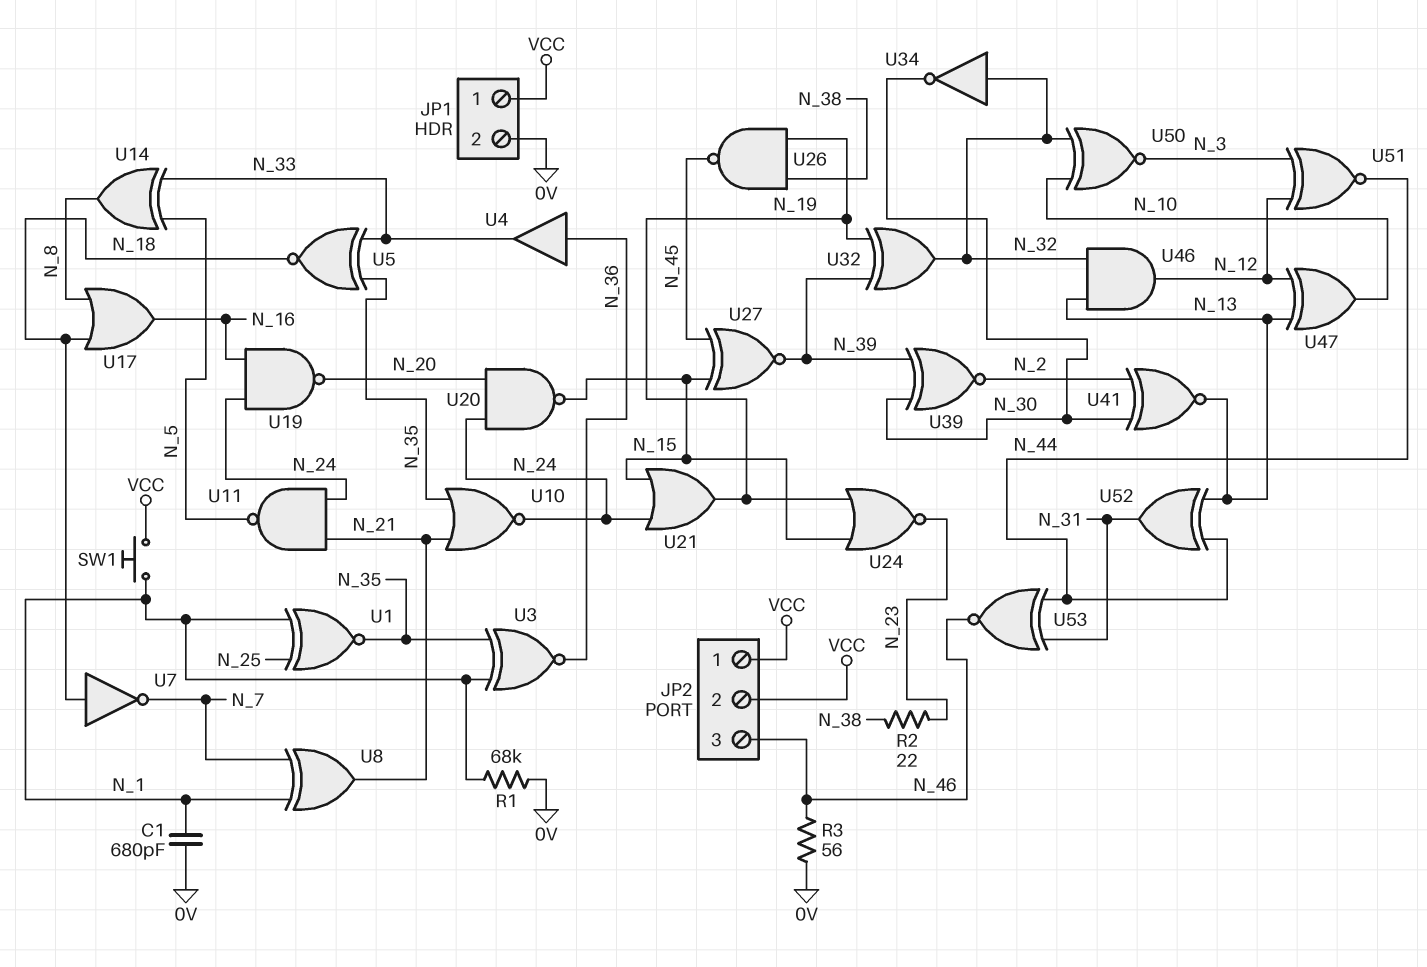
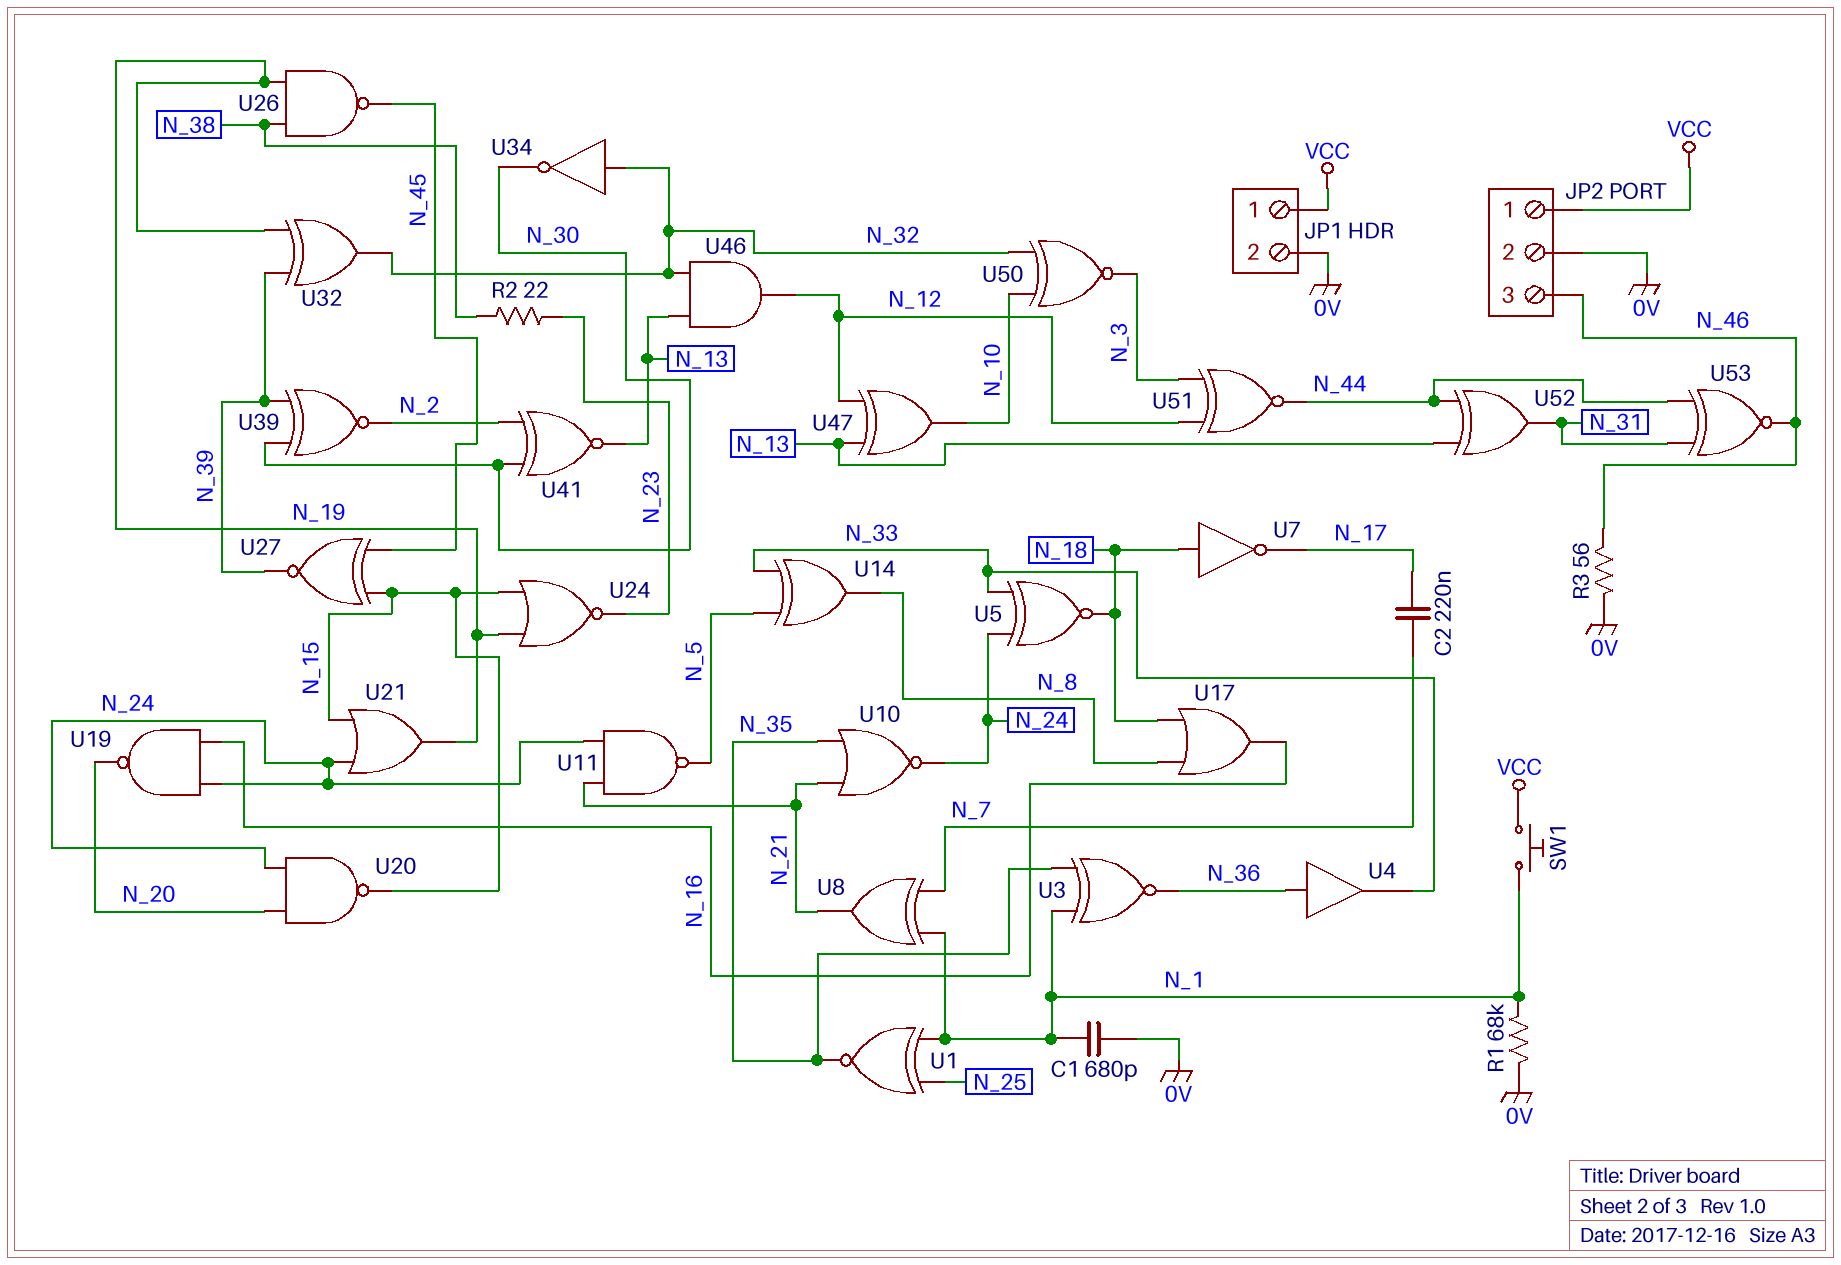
C2: none -> 220nF (N_7, N_17)
JP2 pin 2: VCC -> 0V
U5: XNOR (in N_33, in N_35, out N_18) -> XNOR (in N_24, in N_33, out N_18)
U7: NOT (in N_18, out N_7) -> NOT (in N_18, out N_17)

